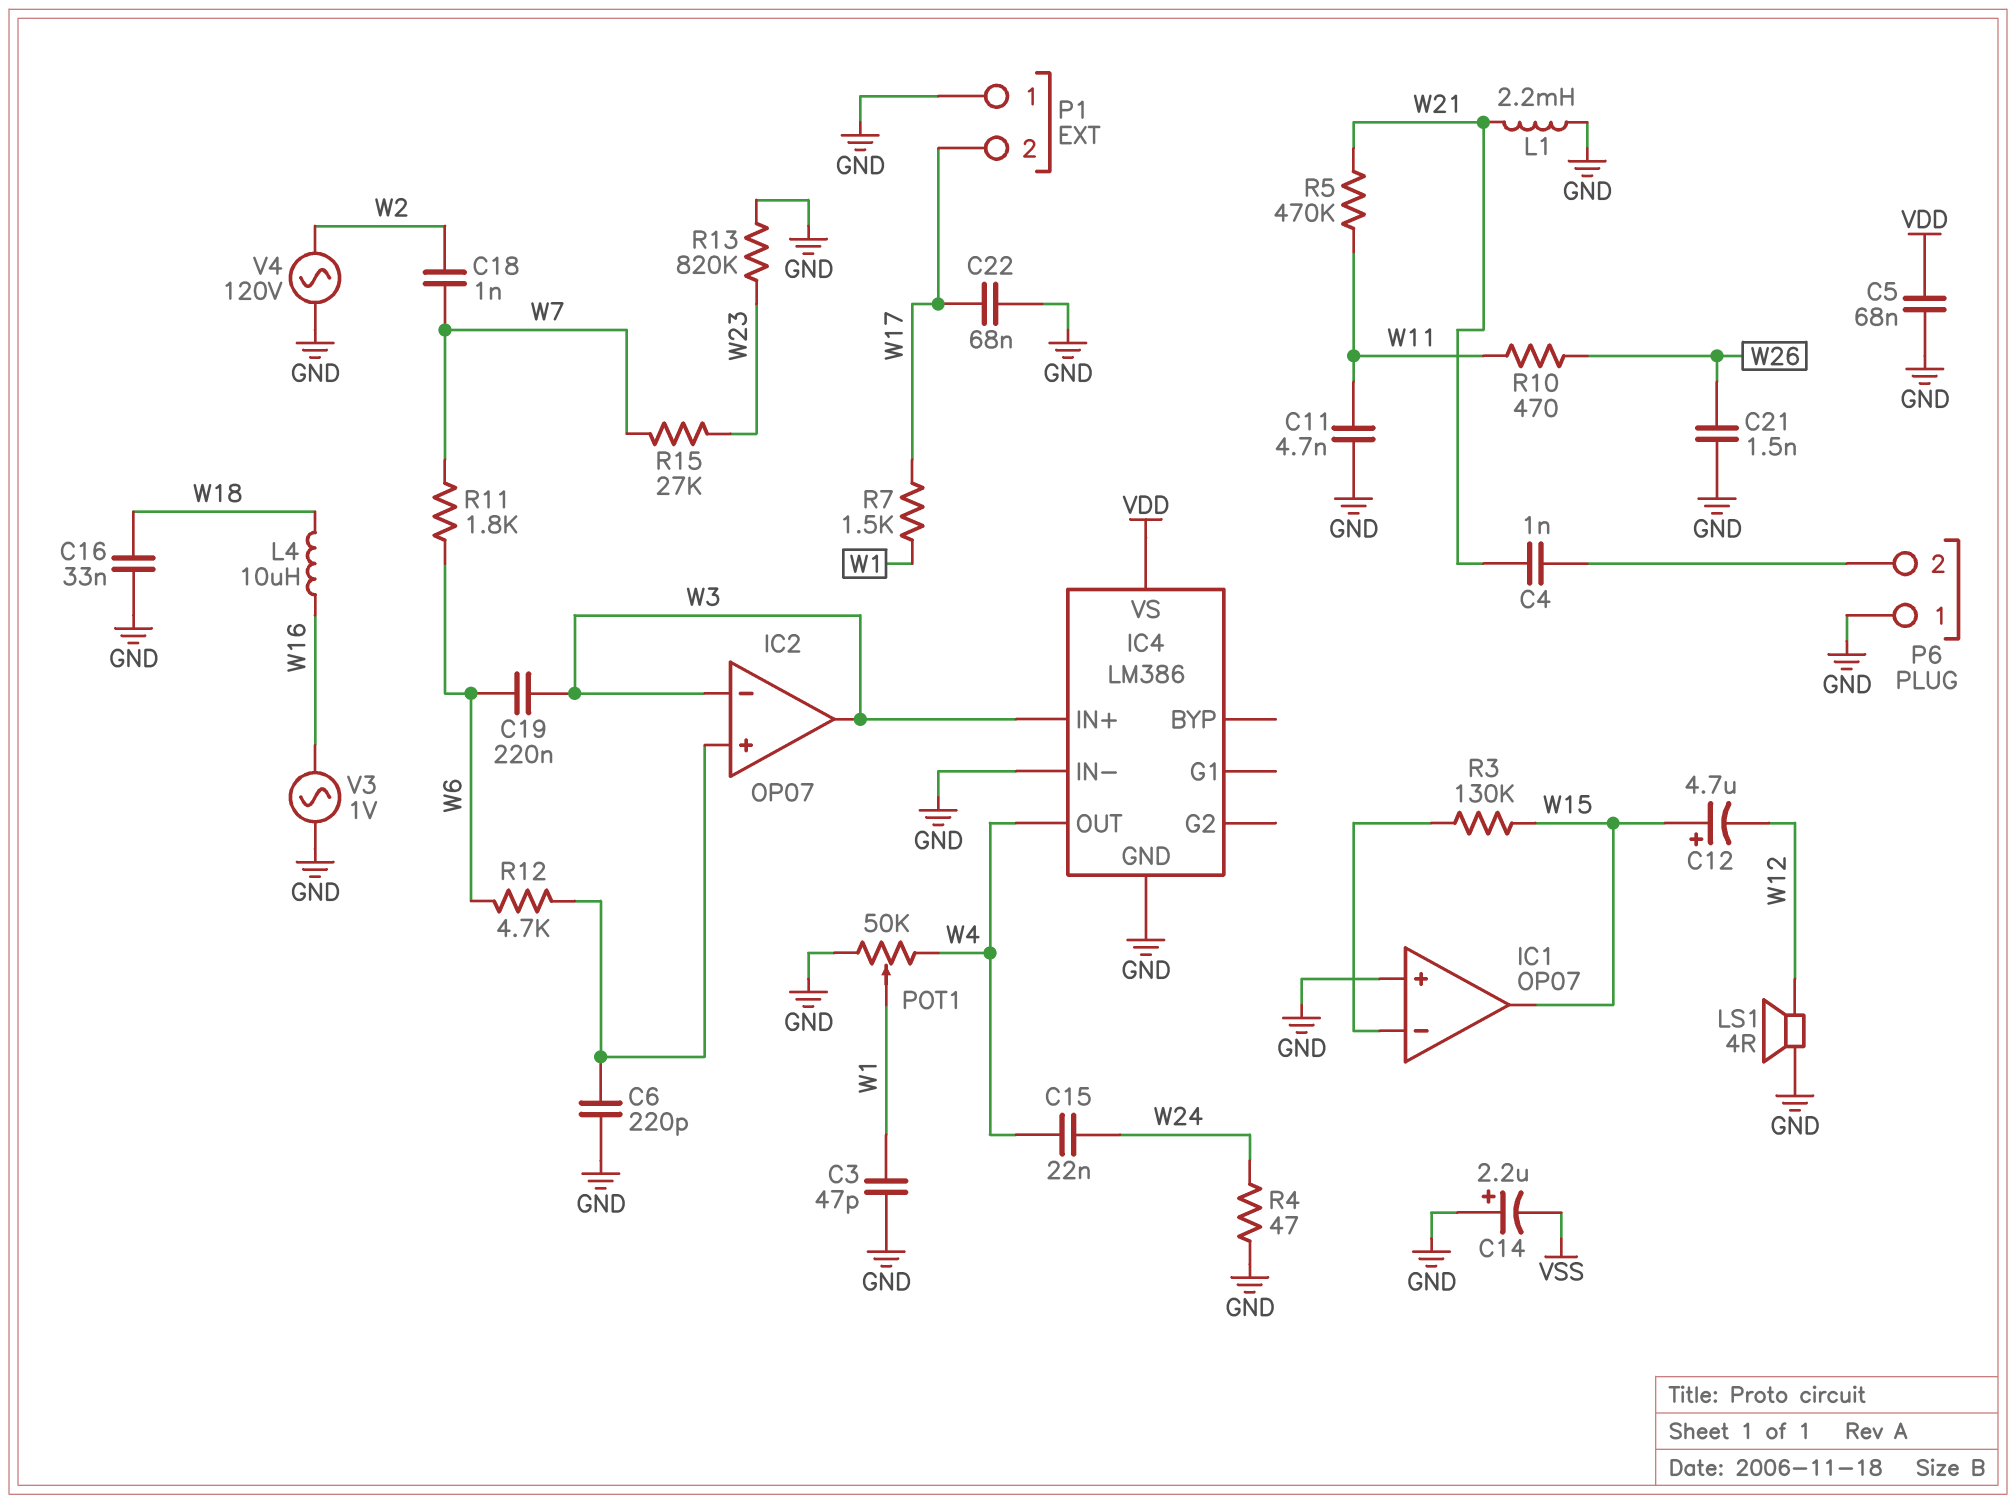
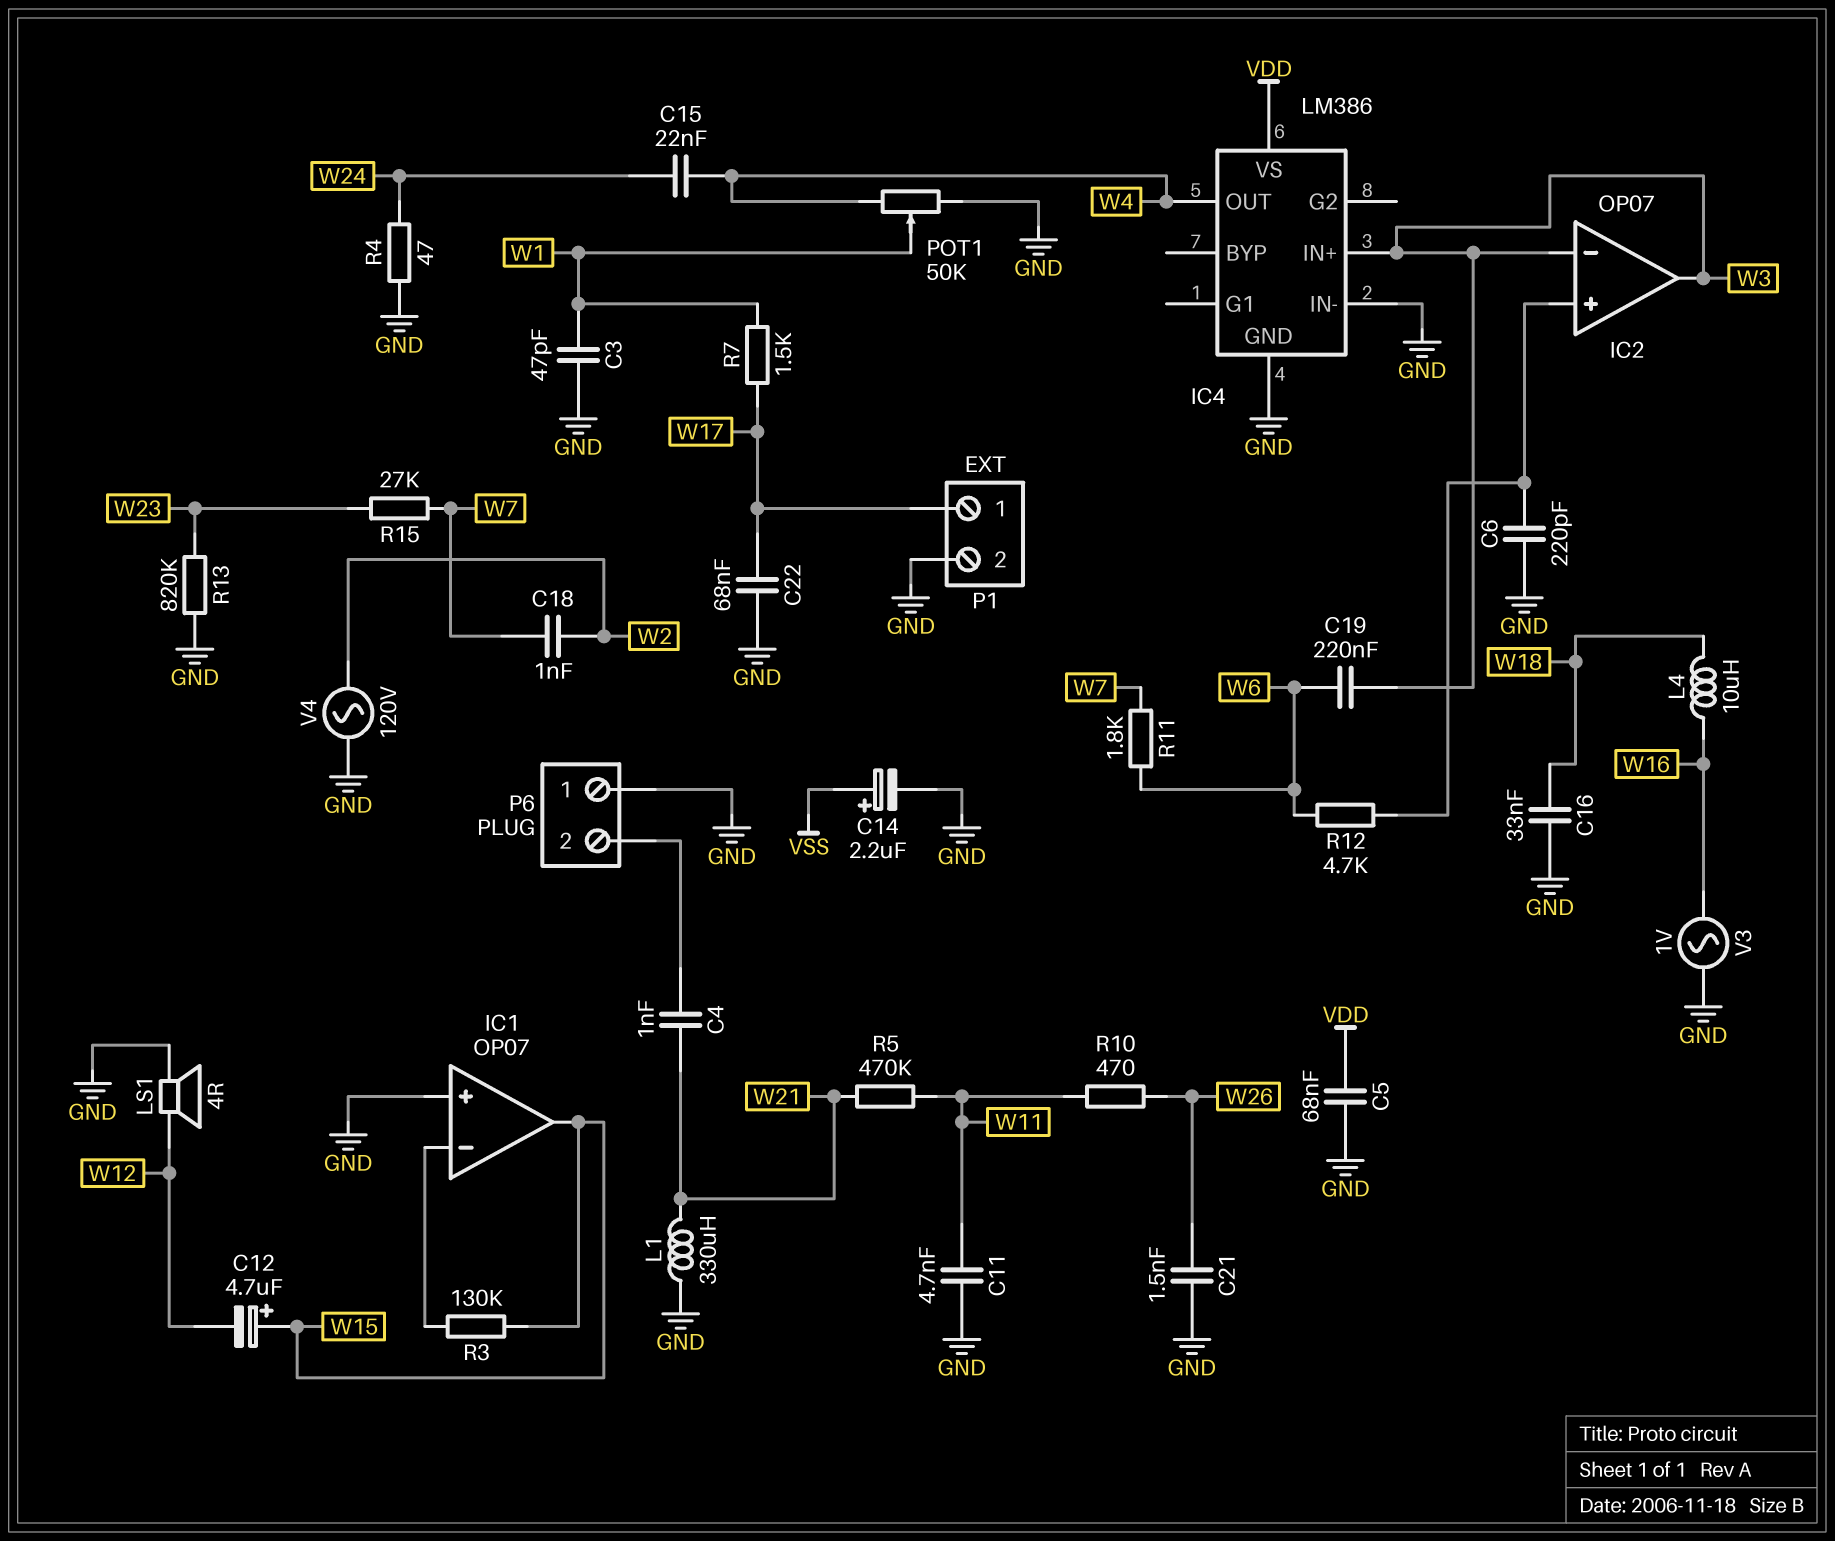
C14: 2.2uF (plus GND, minus VSS) -> 2.2uF (plus VSS, minus GND)
L1: 2.2mH (GND, W21) -> 330uH (GND, W21)
P1 pin 1: GND -> W17
P1 pin 2: W17 -> GND

